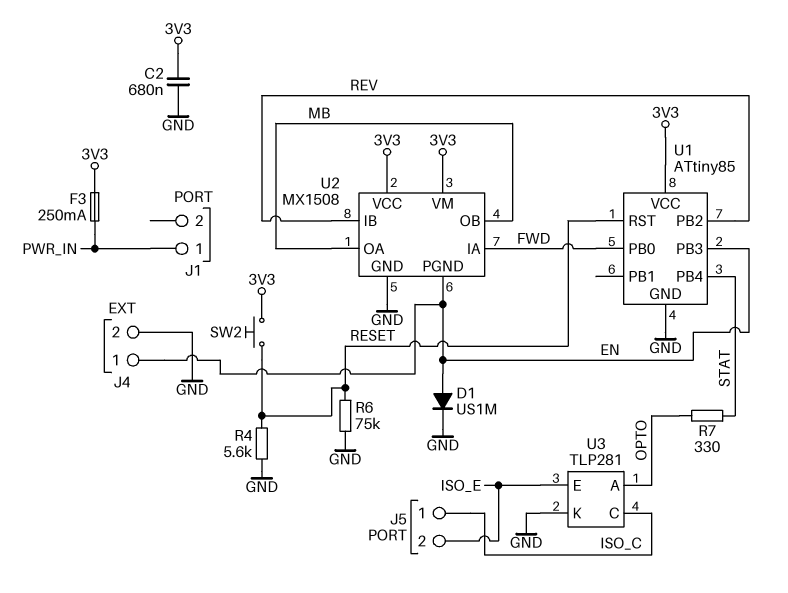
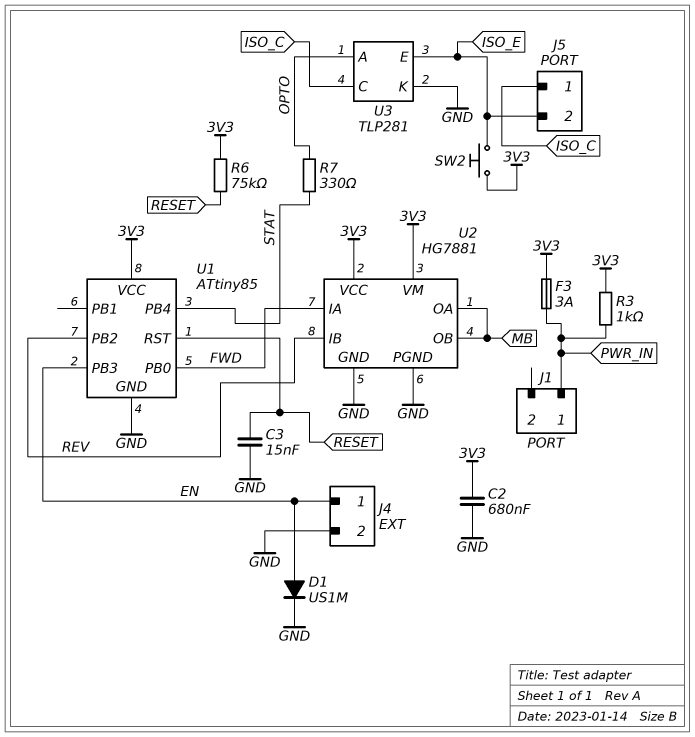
C3: none -> 15nF (GND, RESET)
F3: 250mA (3V3, PWR_IN) -> 3A (3V3, PWR_IN)
R3: none -> 1k (3V3, PWR_IN)
R4: 5.6k (GND, RESET) -> none
R6: 75k (GND, RESET) -> 75k (3V3, RESET)
SW2: button (3V3, RESET) -> button (3V3, ISO_E)
U2: MX1508 -> HG7881
U2 pin PGND: EN -> GND

